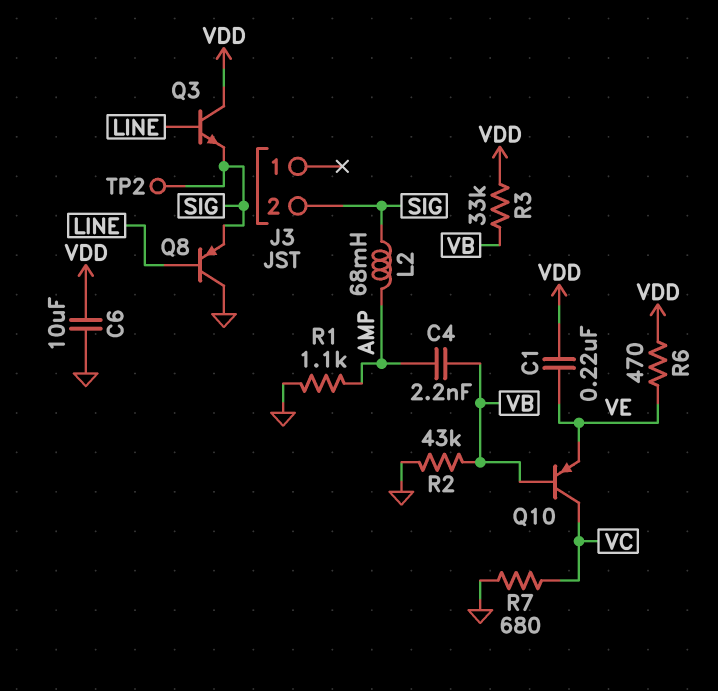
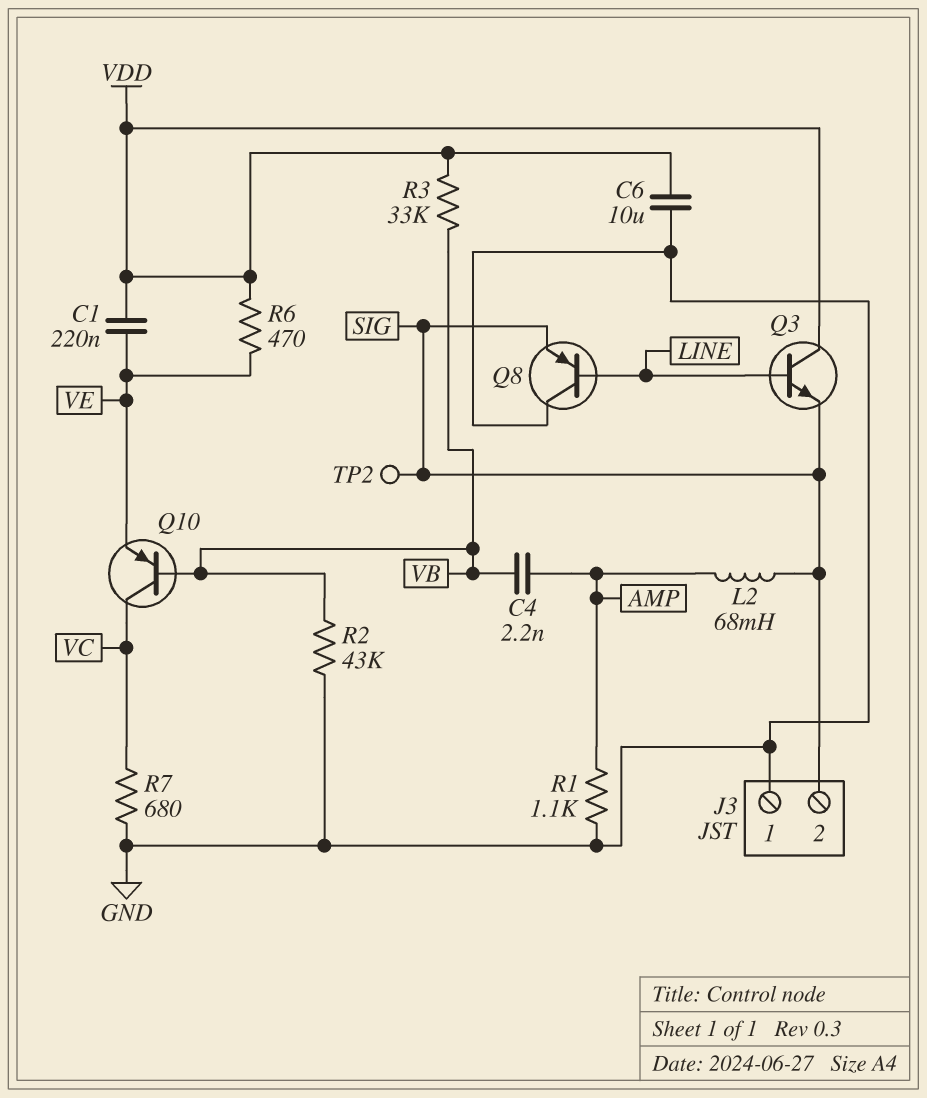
J3 pin 1: none -> GND

